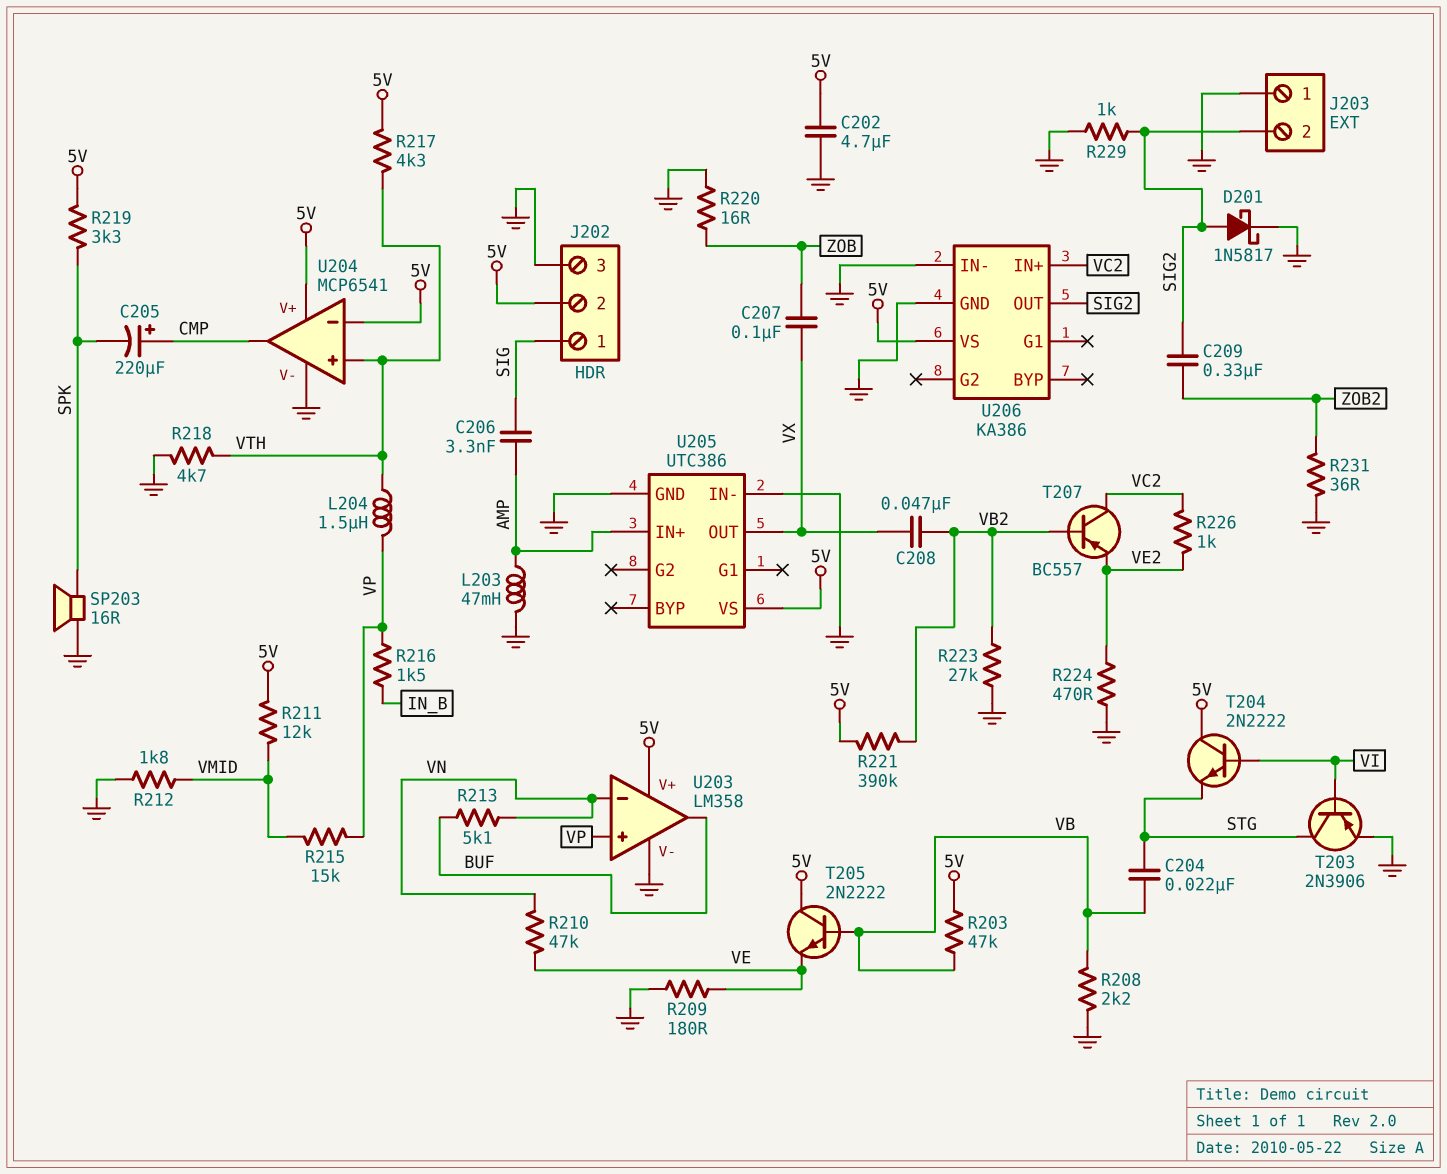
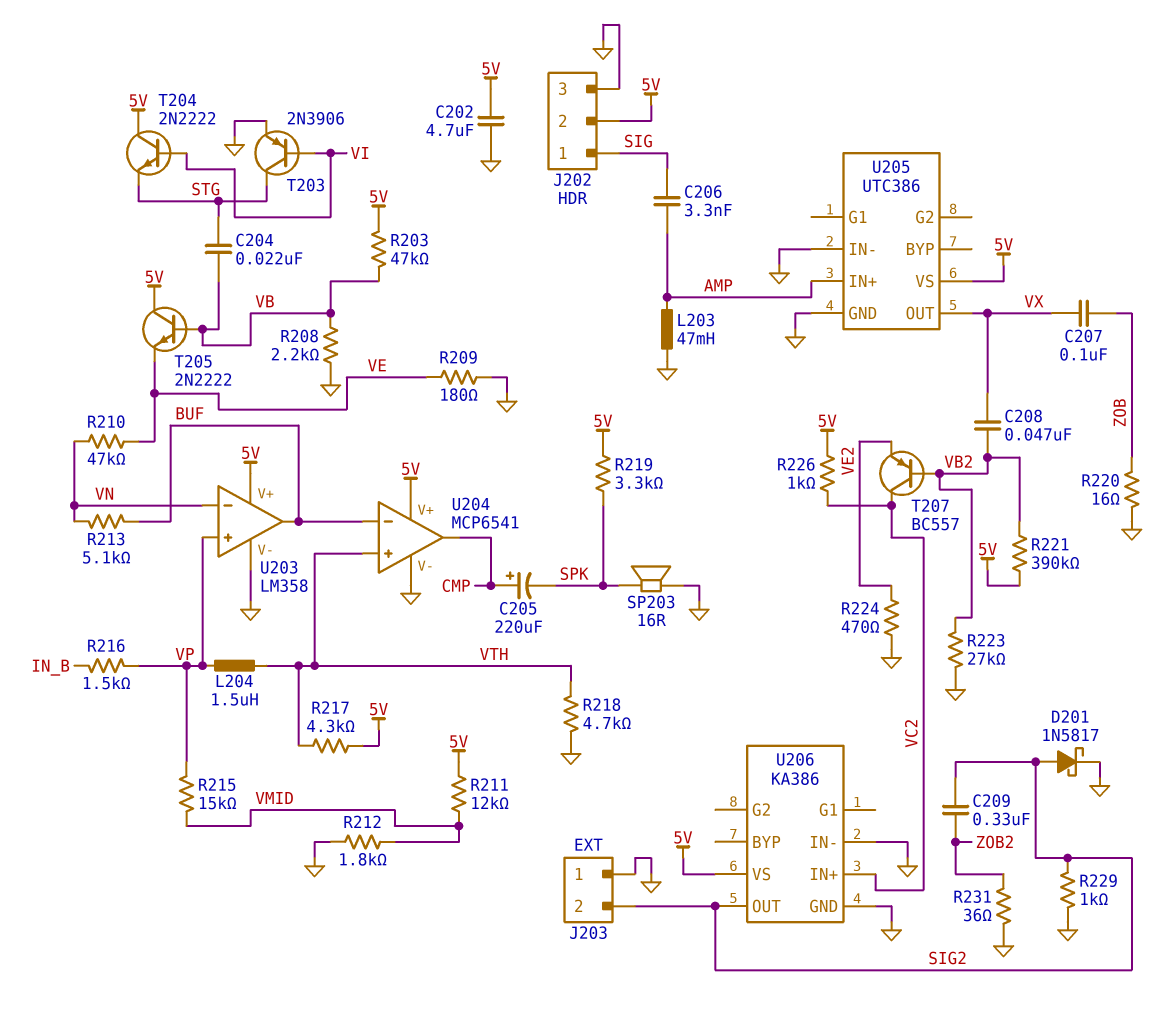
R226: 1k (VC2, VE2) -> 1k (5V, VC2)
U204 pin in-: 5V -> BUF

